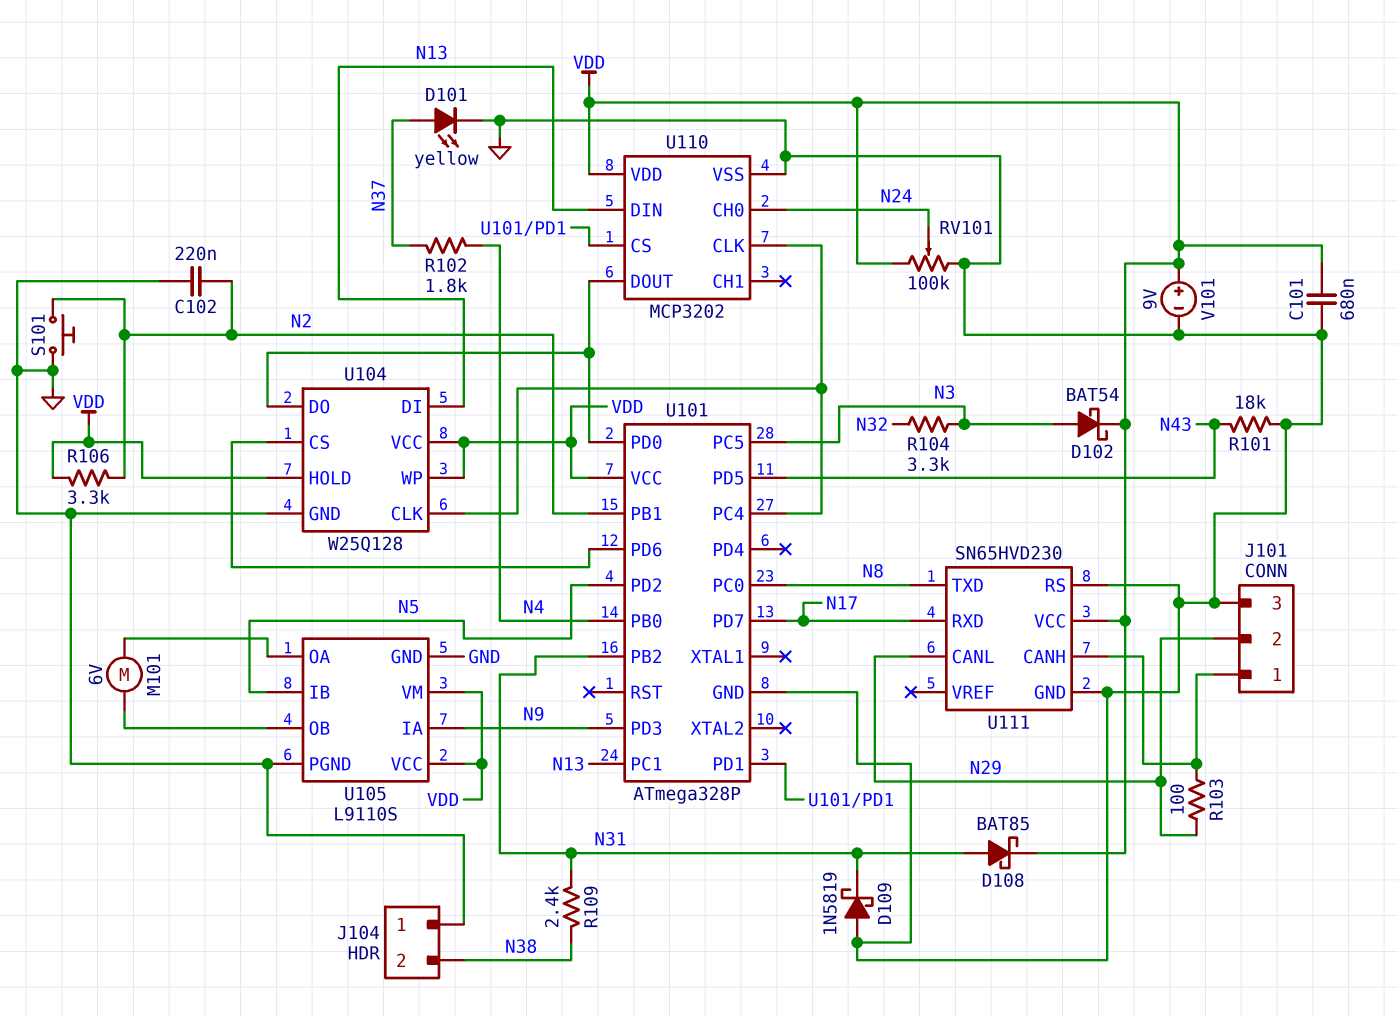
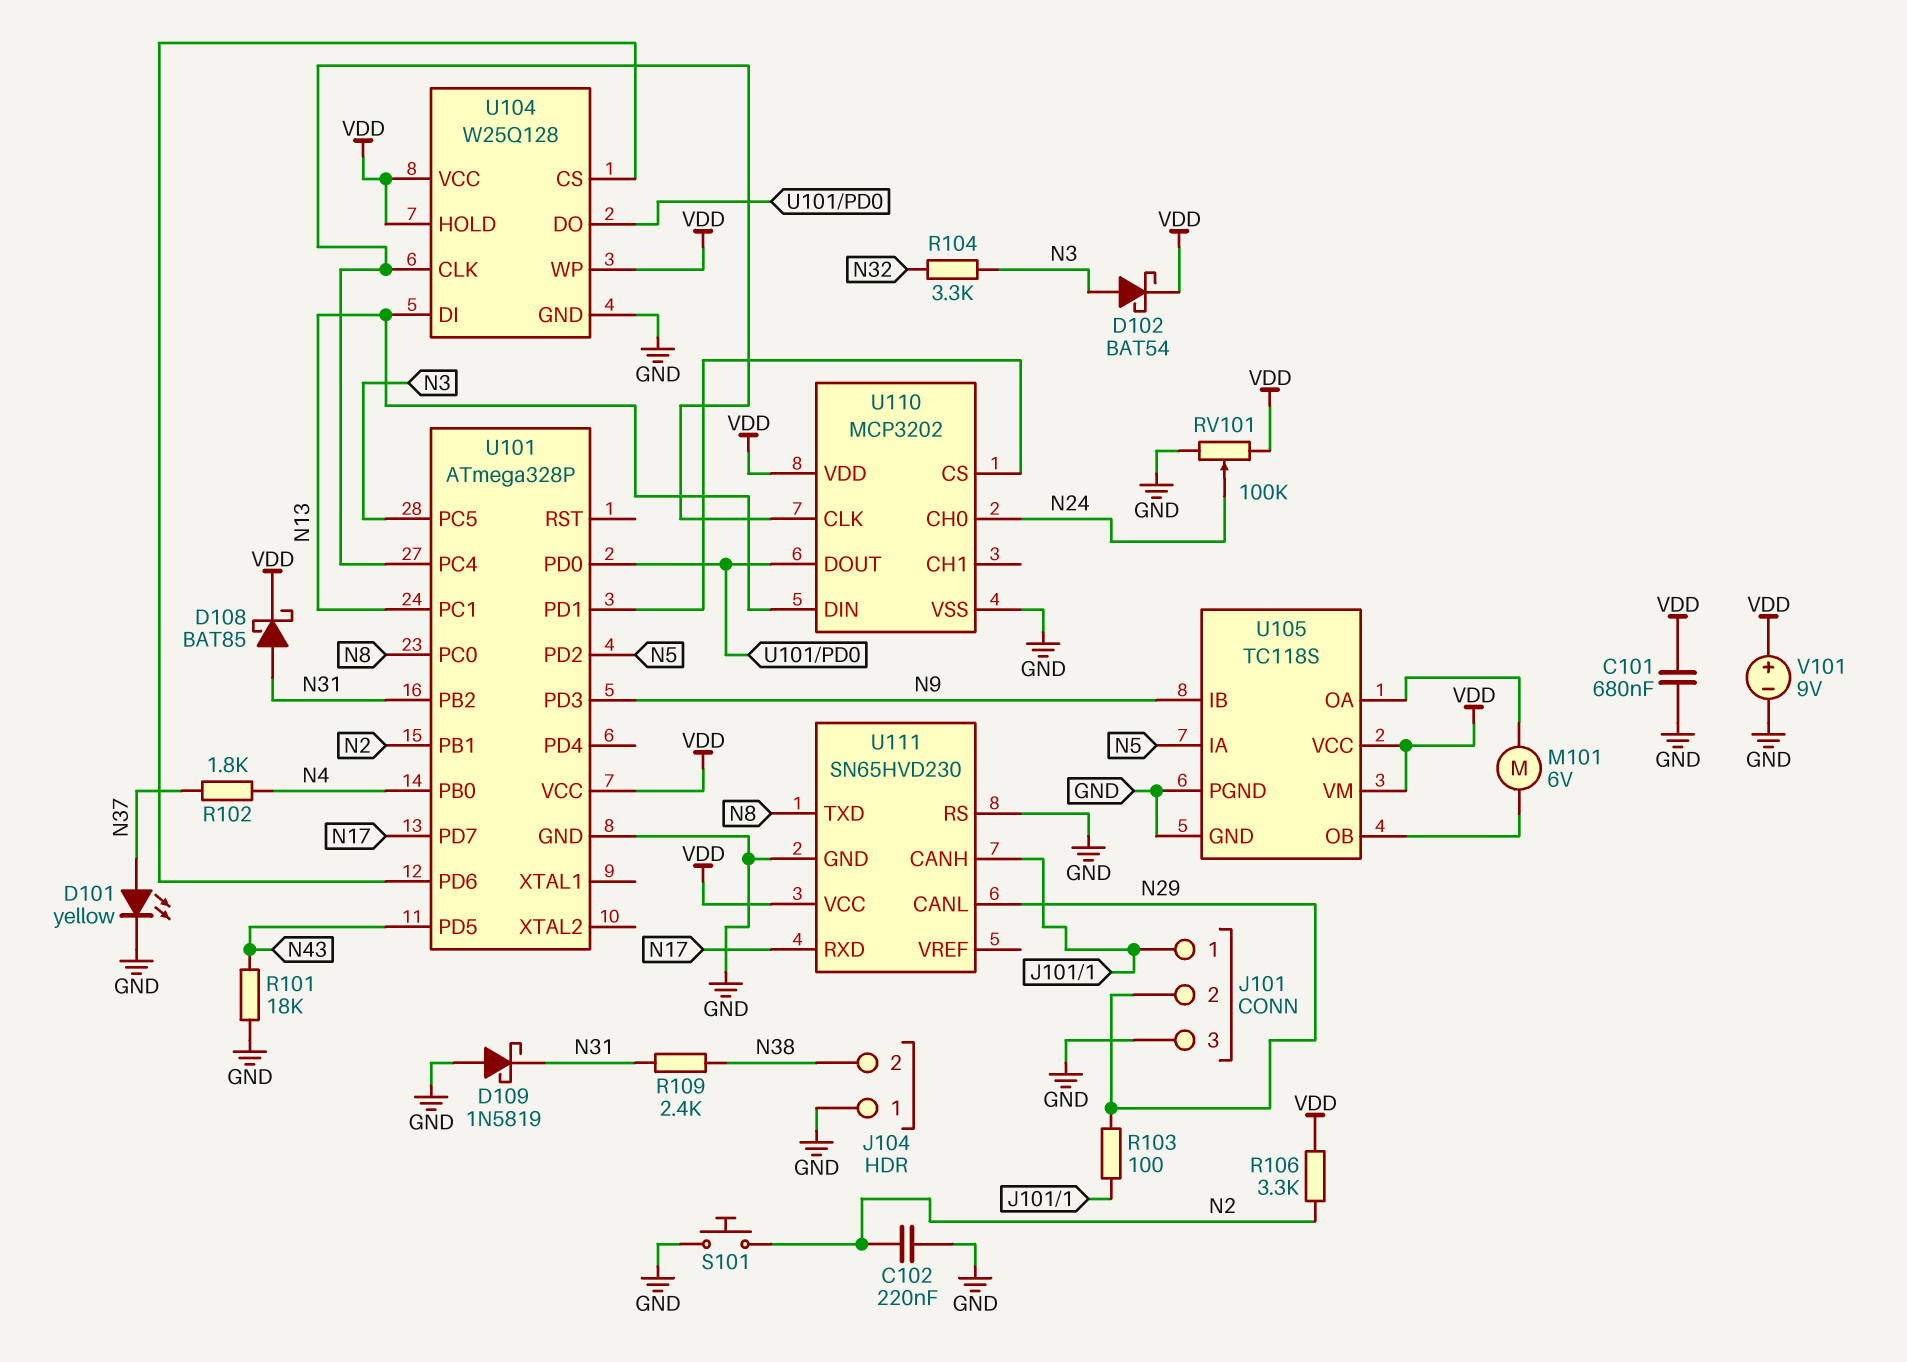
U105: L9110S -> TC118S
U105 pin IA: N9 -> N5
U105 pin IB: N5 -> N9

